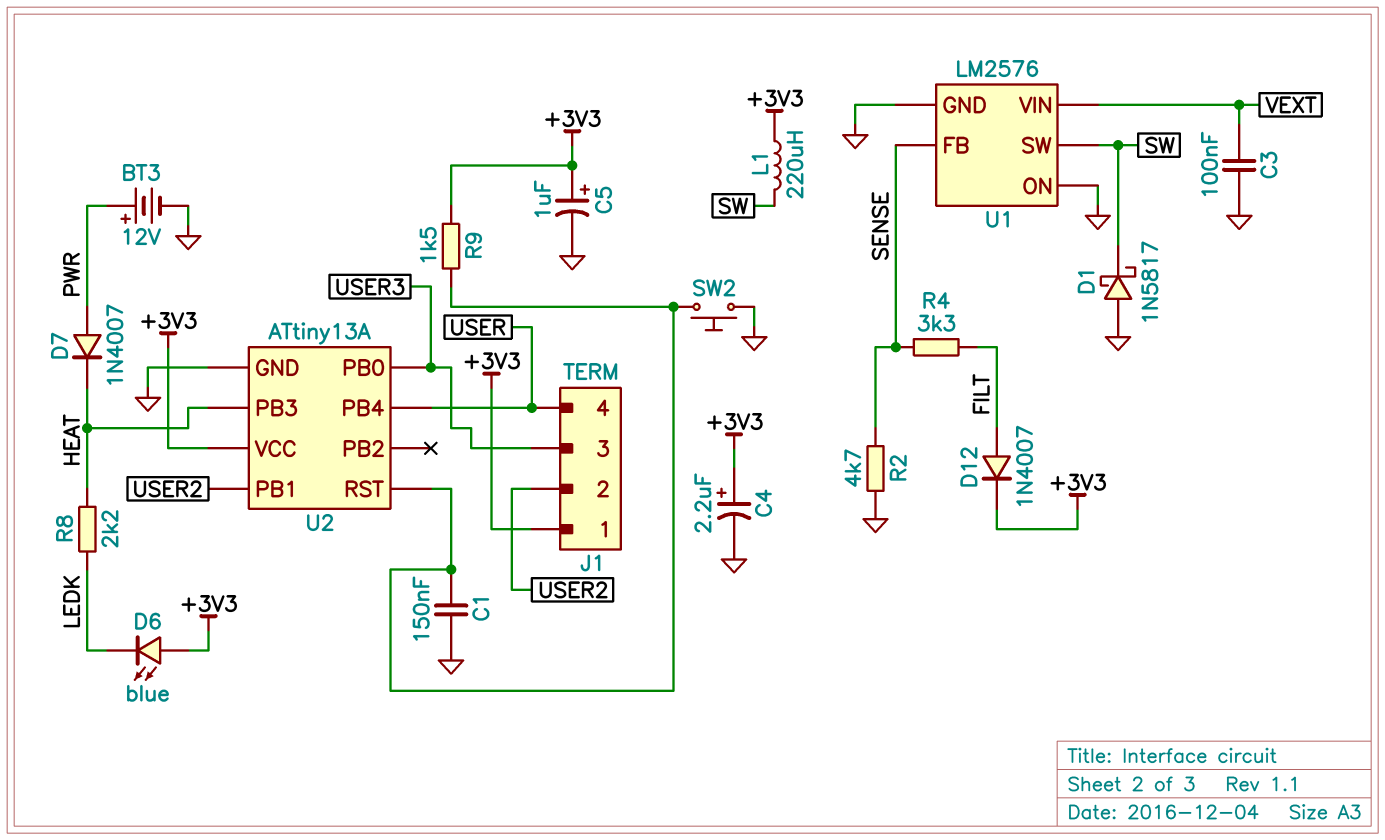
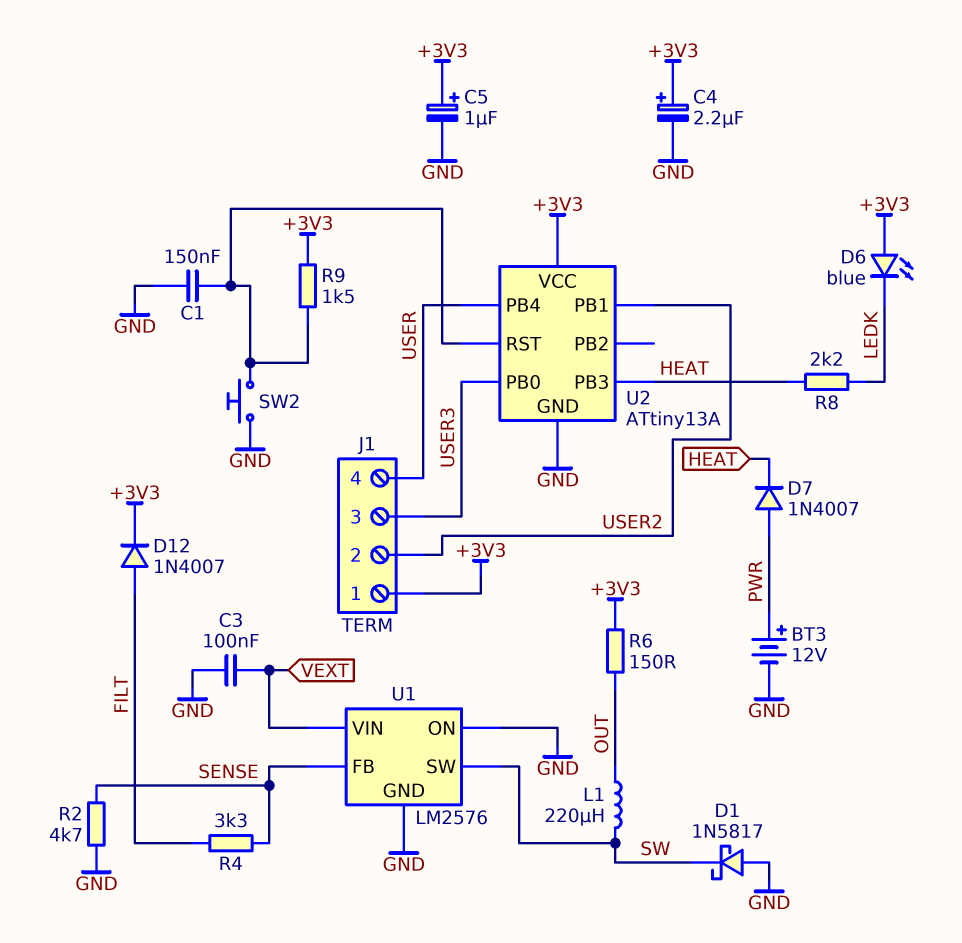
L1: 220uH (+3V3, SW) -> 220uH (OUT, SW)
R6: none -> 150 (+3V3, OUT)

